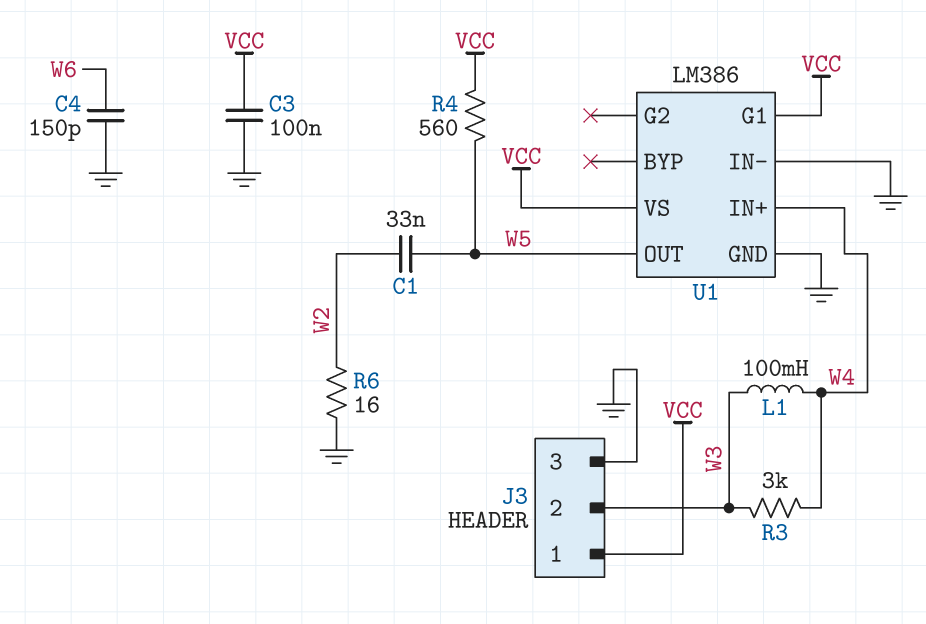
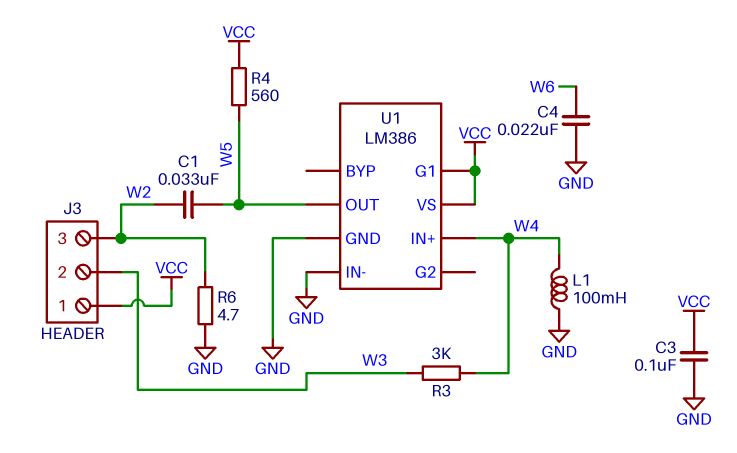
C4: 150pF (GND, W6) -> 22nF (GND, W6)
J3 pin 3: GND -> W2
L1: 100mH (W3, W4) -> 100mH (GND, W4)
R6: 16 (GND, W2) -> 4.7 (GND, W2)

